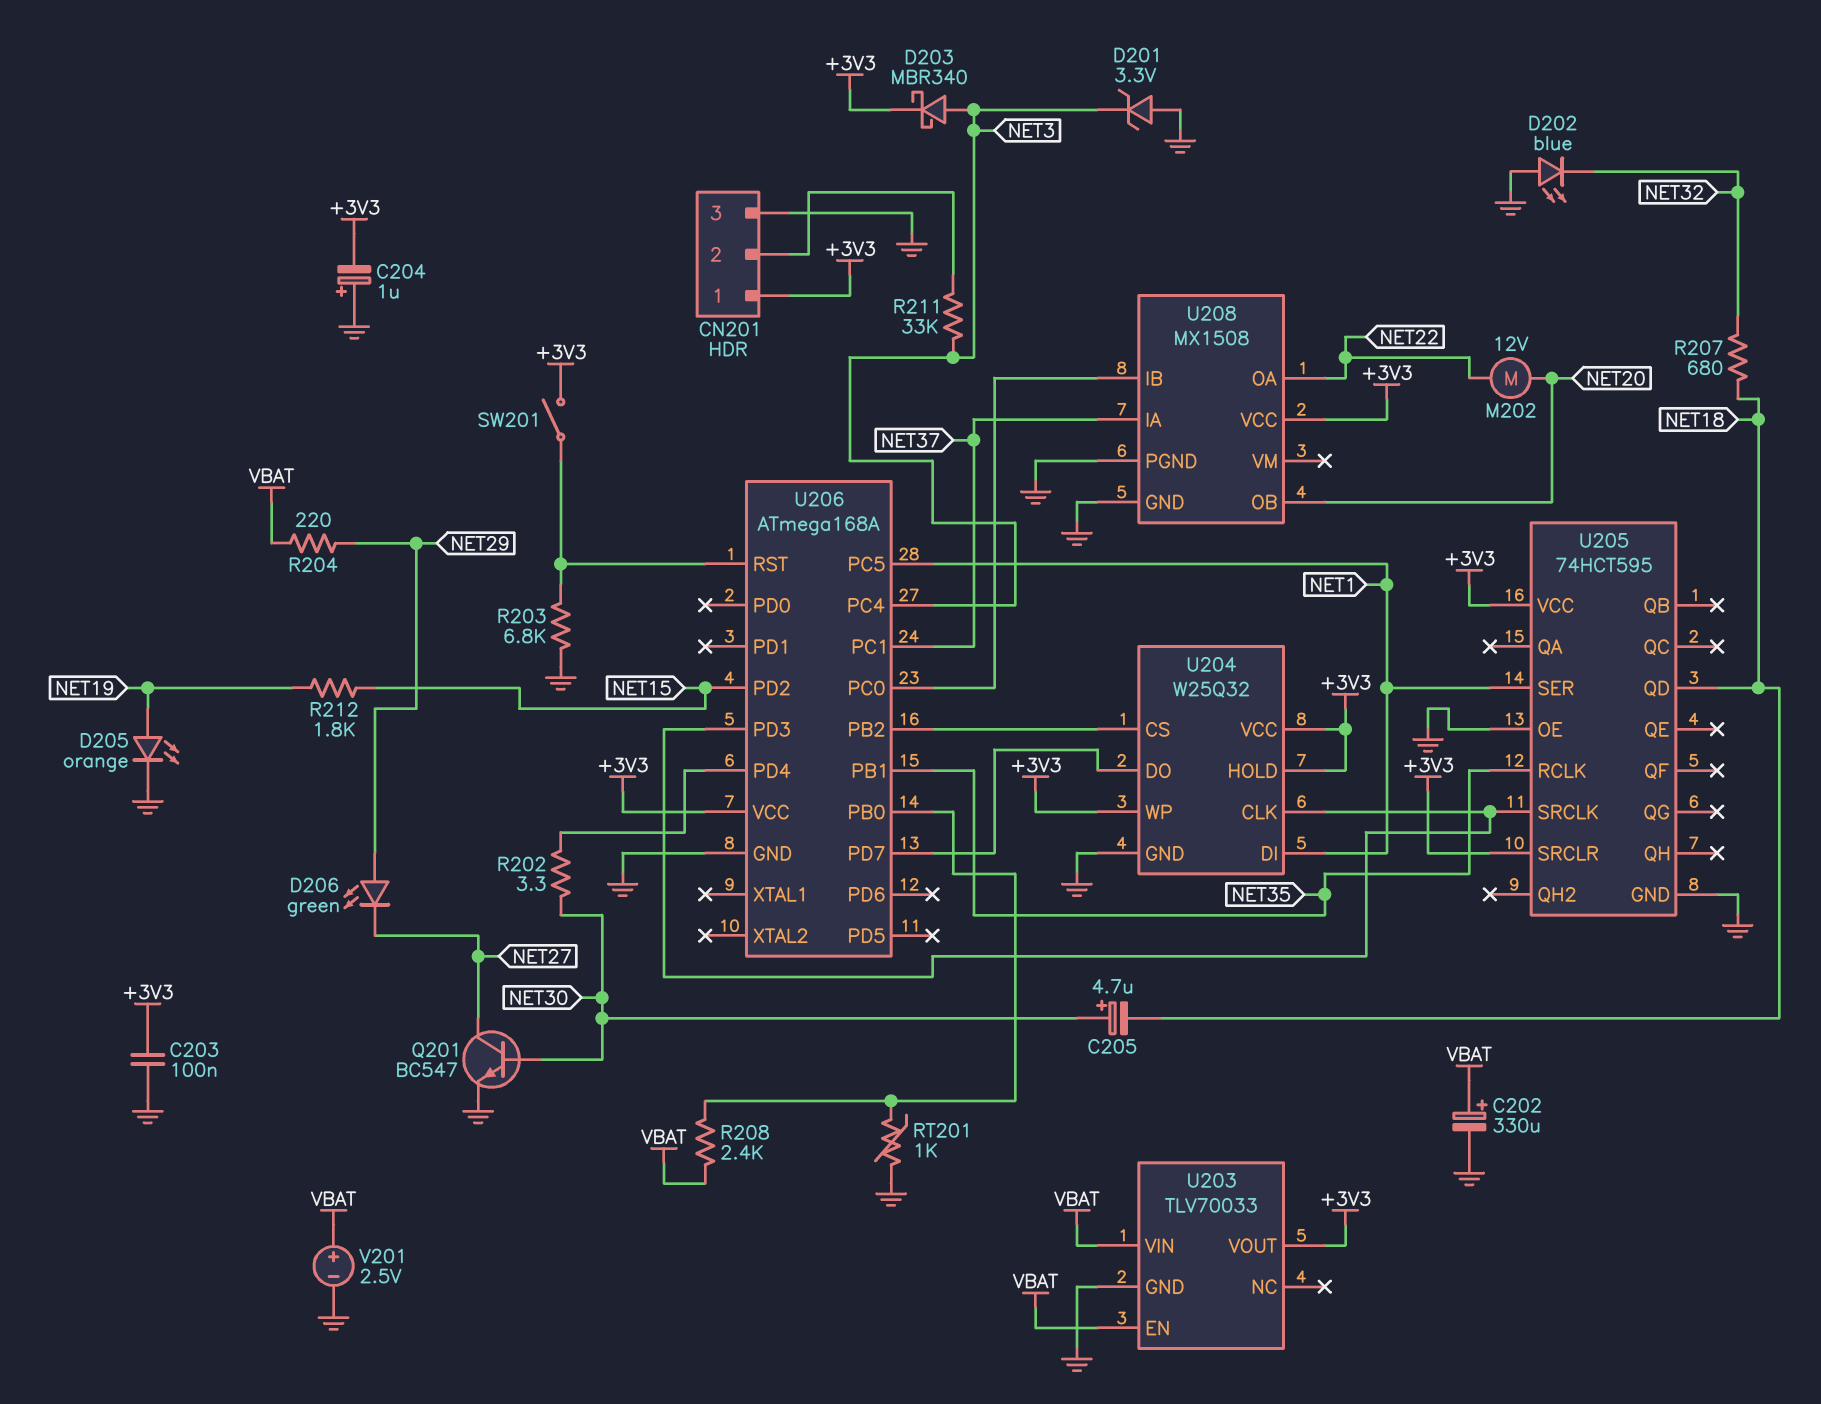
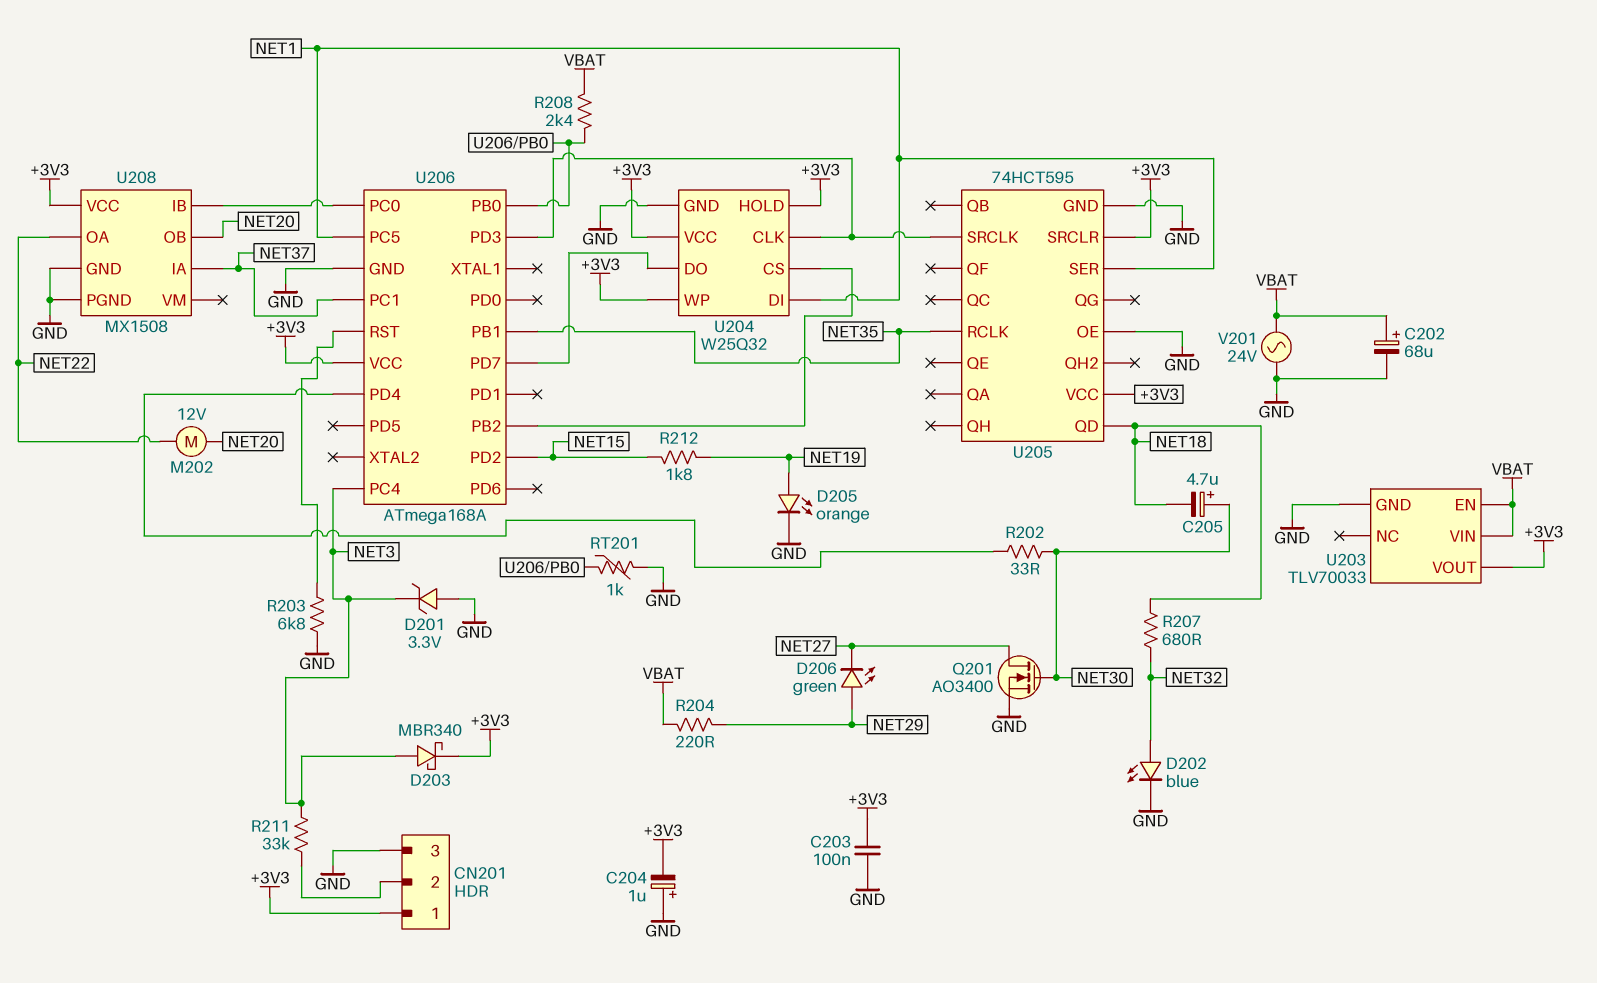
C202: 330uF (plus VBAT, minus GND) -> 68uF (plus VBAT, minus GND)
D202: LED blue (A GND, K NET32) -> LED blue (A NET32, K GND)
Q201: NPN BC547 (B NET30, C NET27, E GND) -> NMOS AO3400 (G NET30, D NET27, S GND)
R202: 3.3 (NET30, U206/PD4) -> 33 (NET30, U206/PD4)
SW201: switch (+3V3, U206/RST) -> none
V201: 2.5V (plus VBAT, minus GND) -> AC 24V (GND, VBAT)

